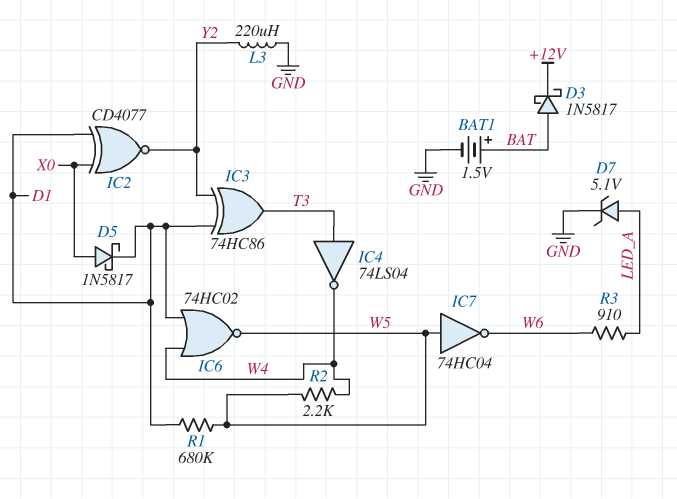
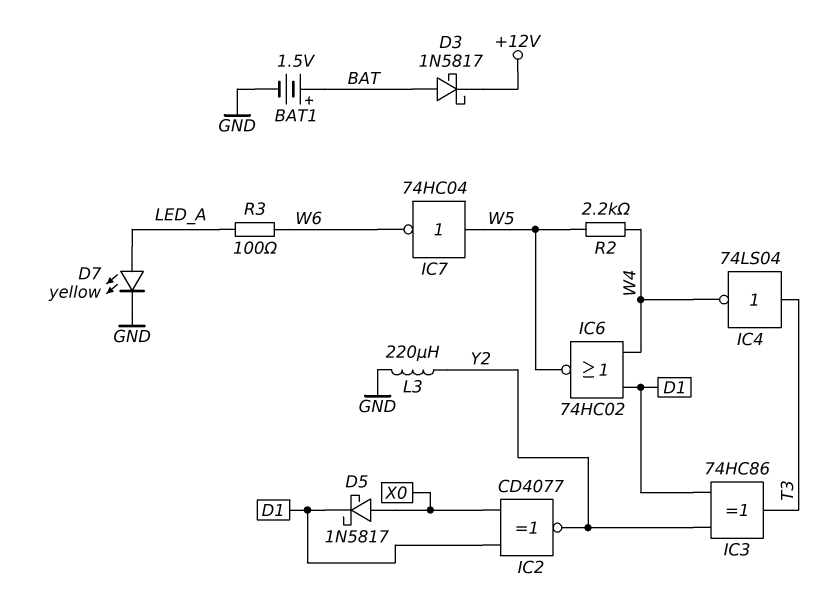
D7: zener 5.1V (A LED_A, K GND) -> LED yellow (A LED_A, K GND)
R1: 680k (D1, W5) -> none
R3: 910 (LED_A, W6) -> 100 (LED_A, W6)

